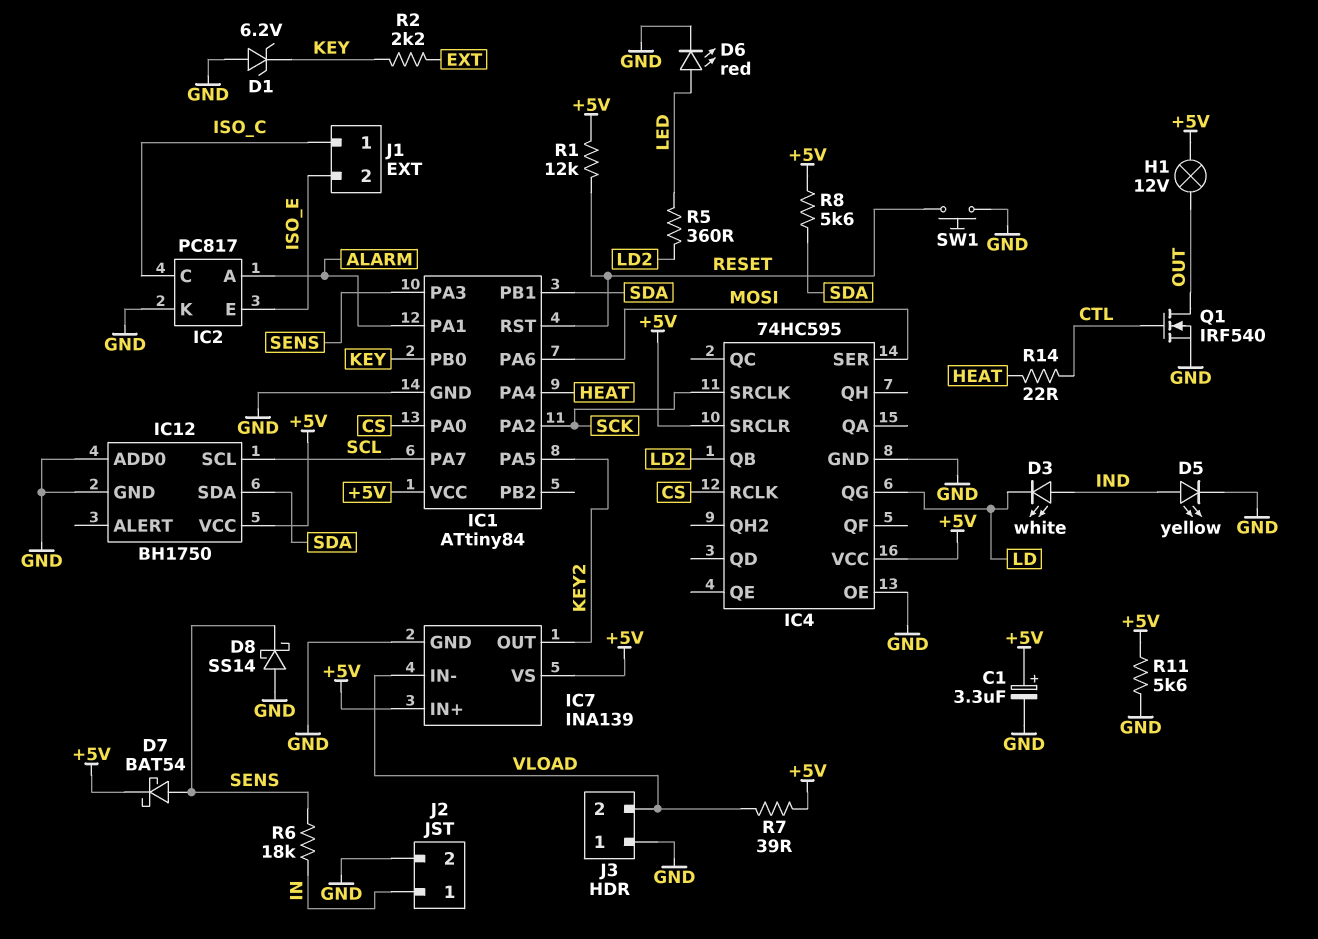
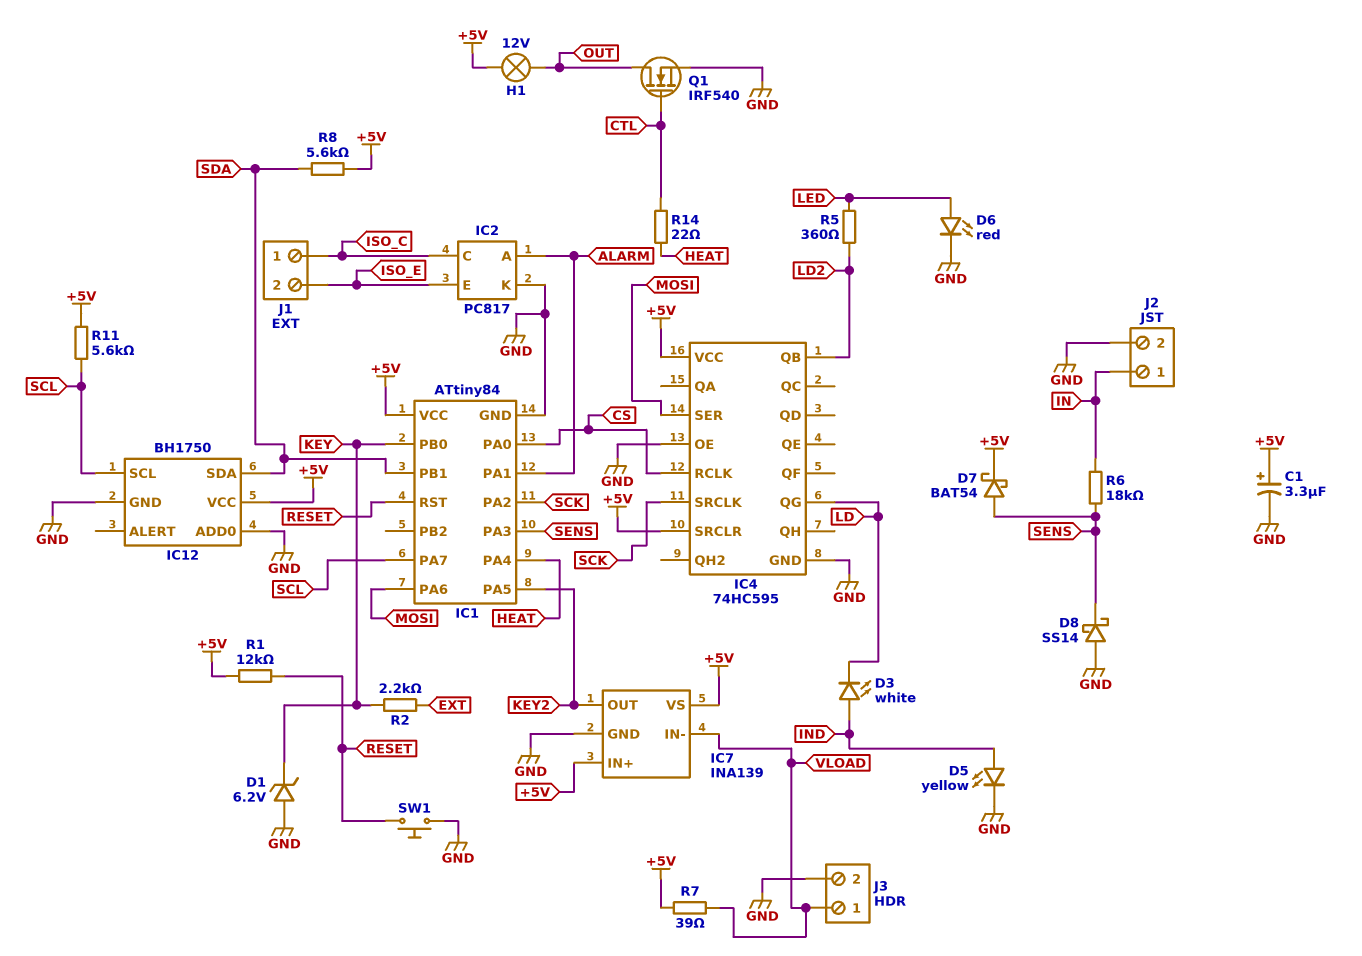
J3 pin 1: GND -> VLOAD
J3 pin 2: VLOAD -> GND
R11: 5.6k (+5V, GND) -> 5.6k (+5V, SCL)

